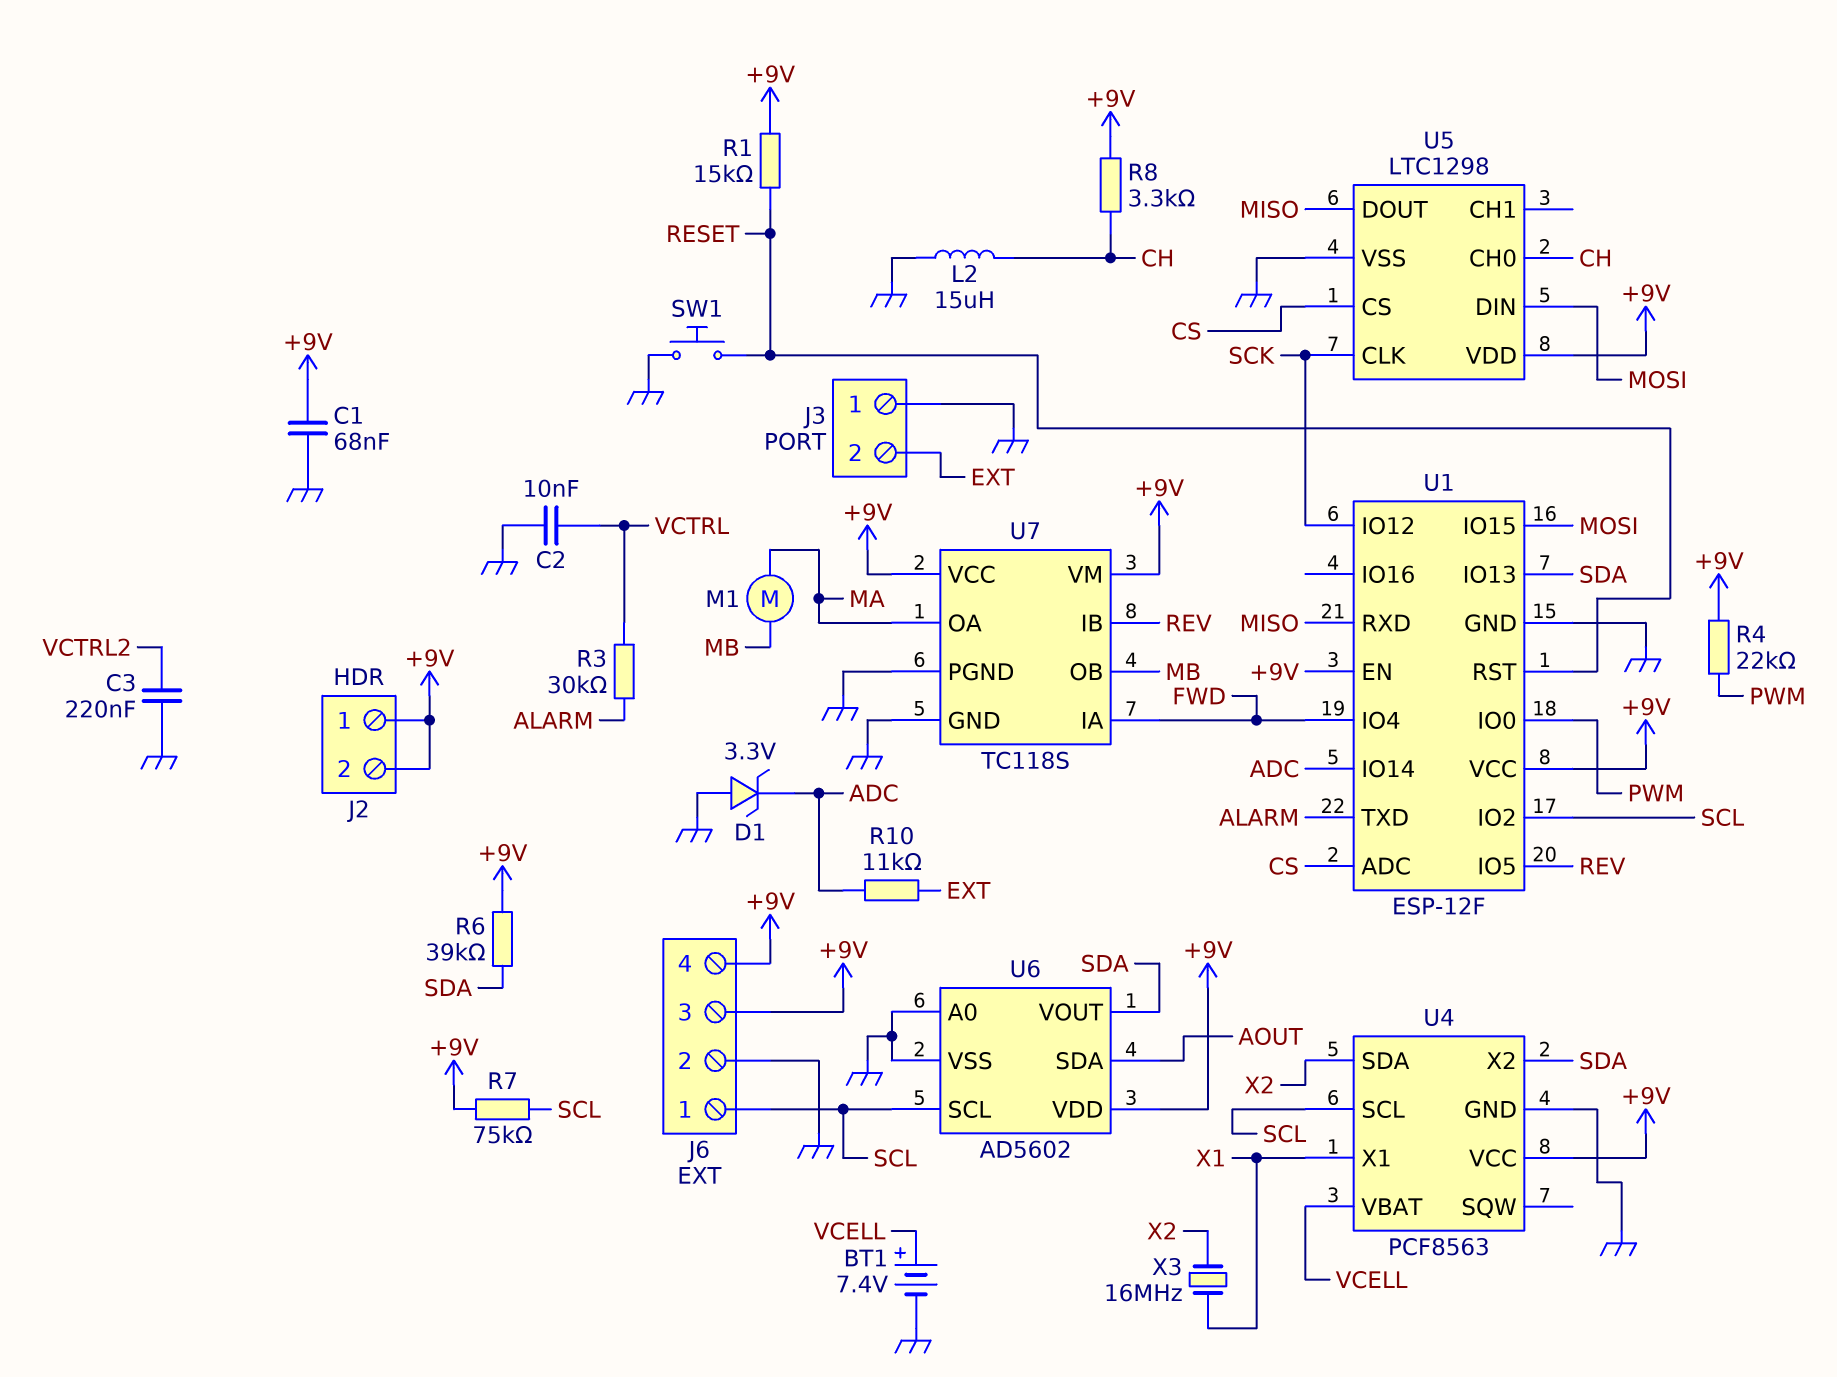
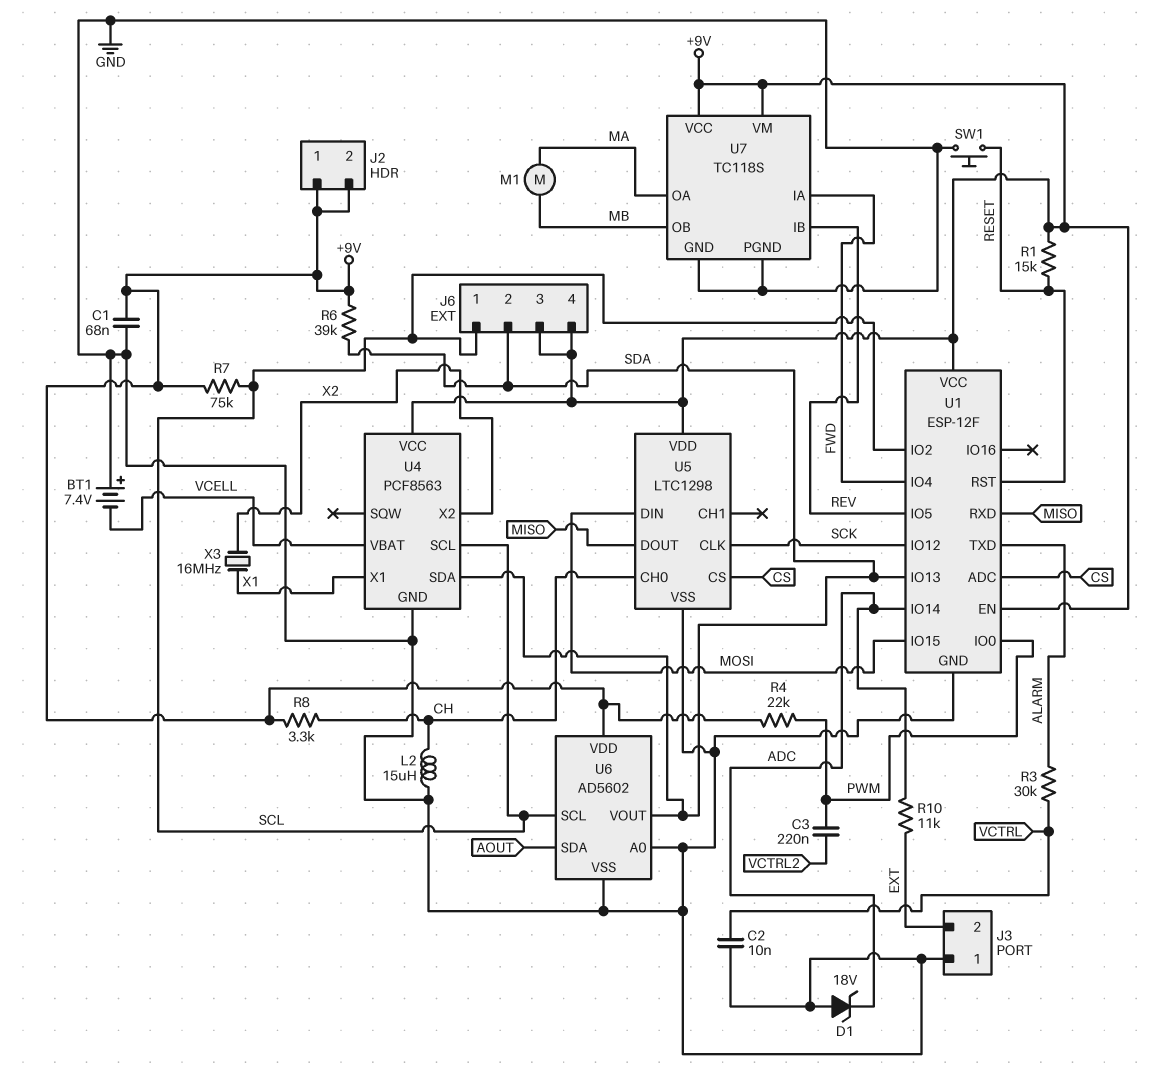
BT1: 7.4V (plus VCELL, minus GND) -> 7.4V (plus GND, minus VCELL)
C3: 220nF (GND, VCTRL2) -> 220nF (PWM, VCTRL2)
D1: zener 3.3V (A GND, K ADC) -> zener 18V (A GND, K ADC)
J6 pin 2: GND -> SDA
U4 pin SDA: X2 -> SDA
U4 pin X2: SDA -> X2

